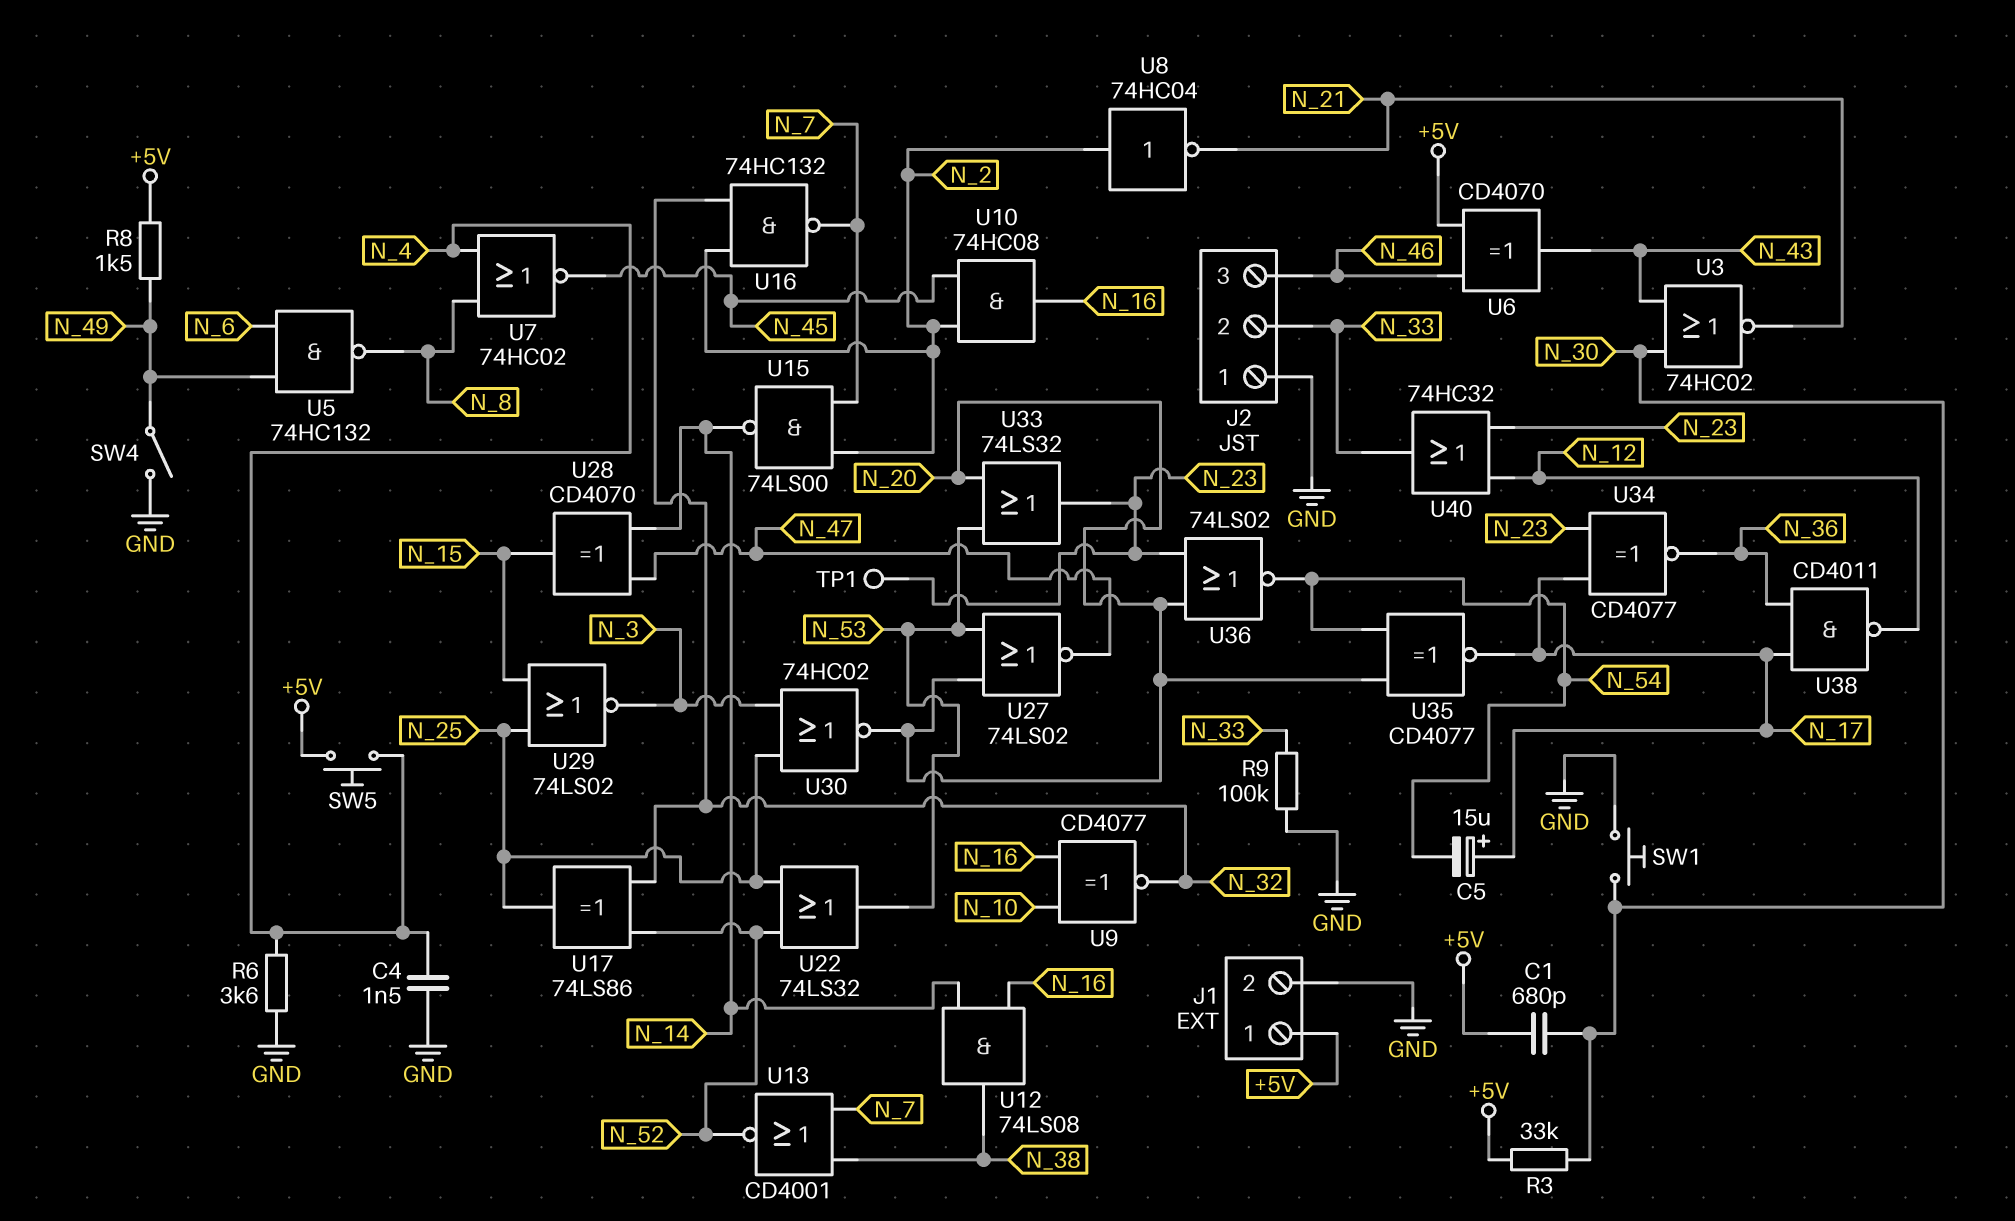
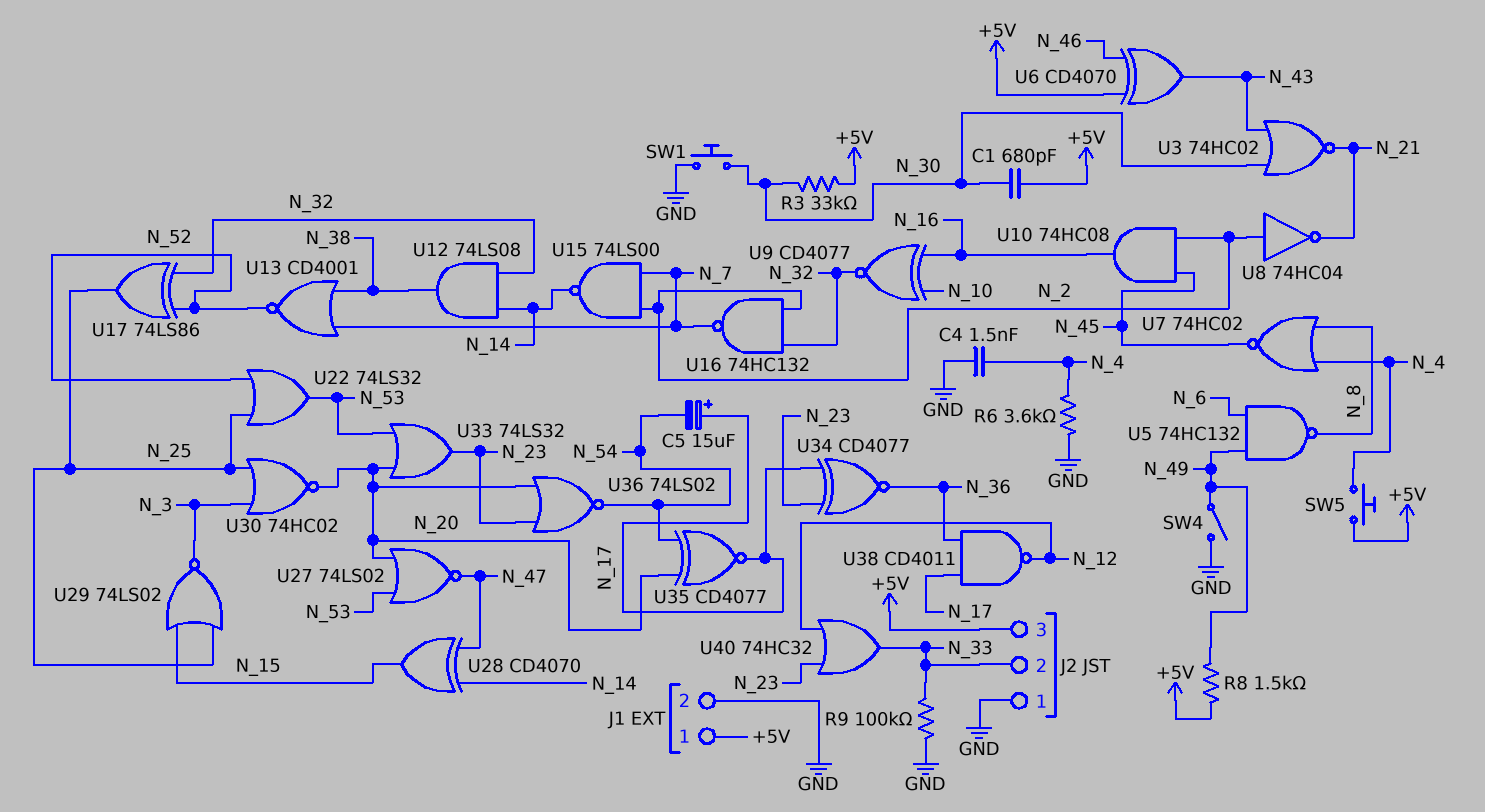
J2 pin 3: N_46 -> +5V
TP1: test point (N_23) -> none
U12: AND 74LS08 (in N_14, in N_16, out N_38) -> AND 74LS08 (in N_14, in N_32, out N_38)

